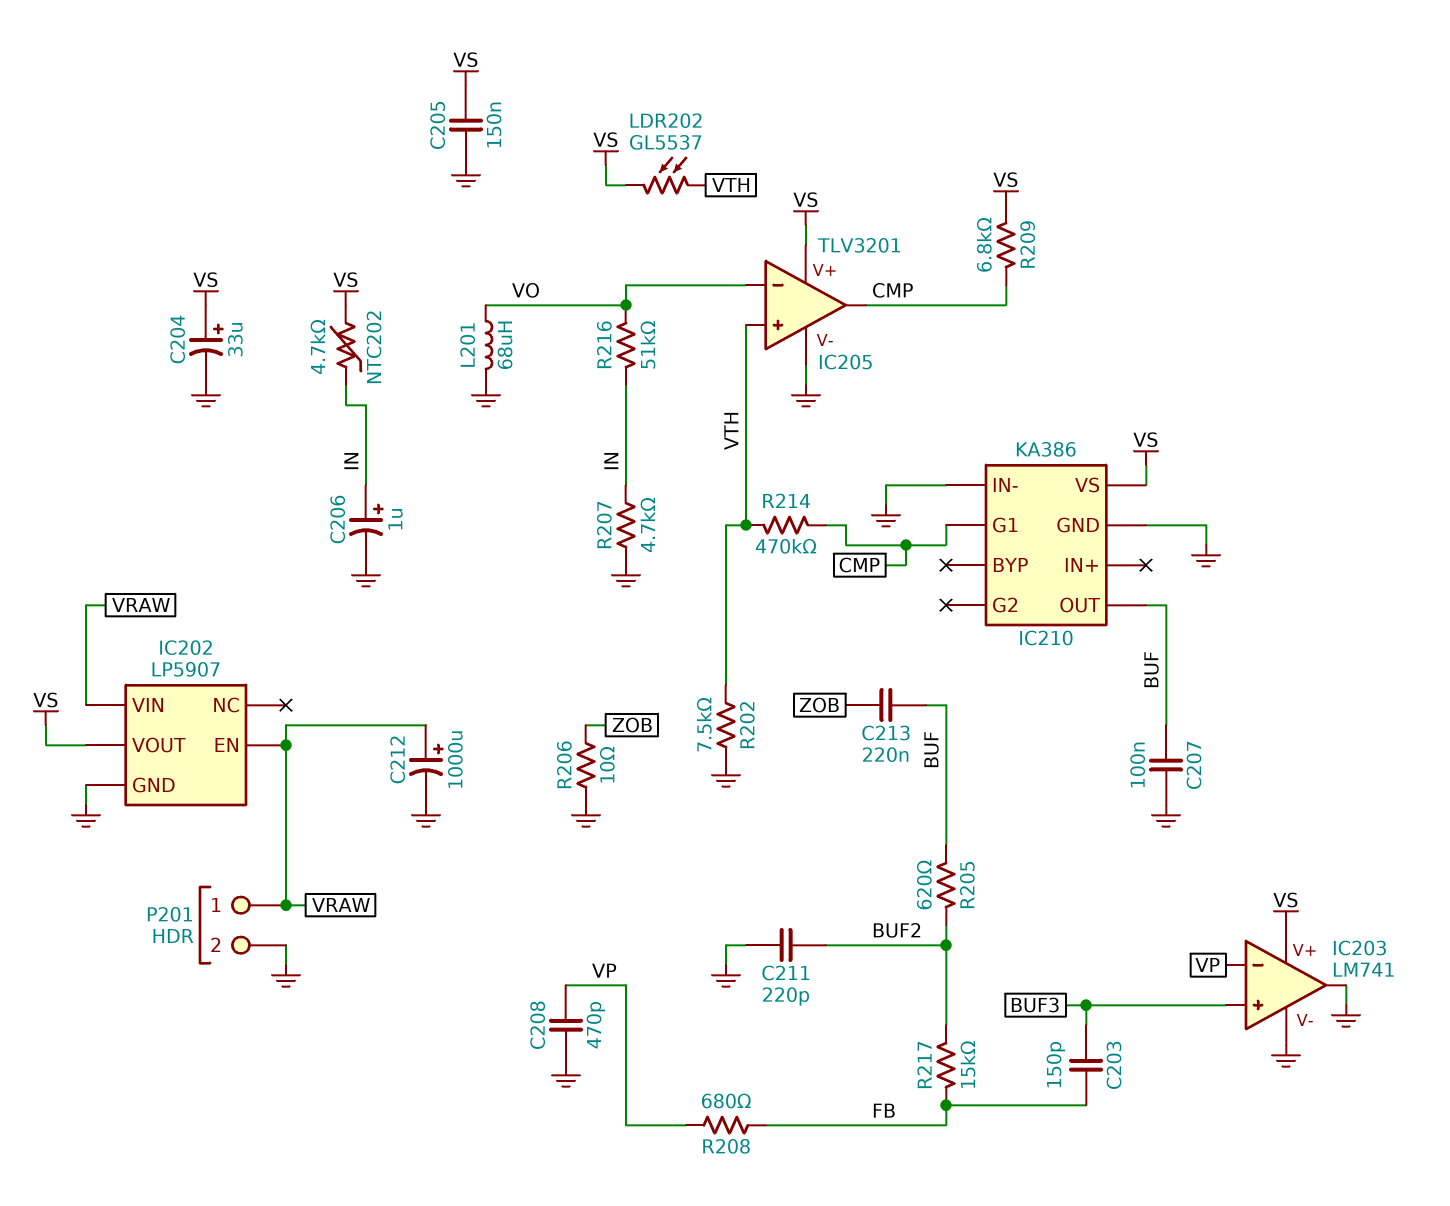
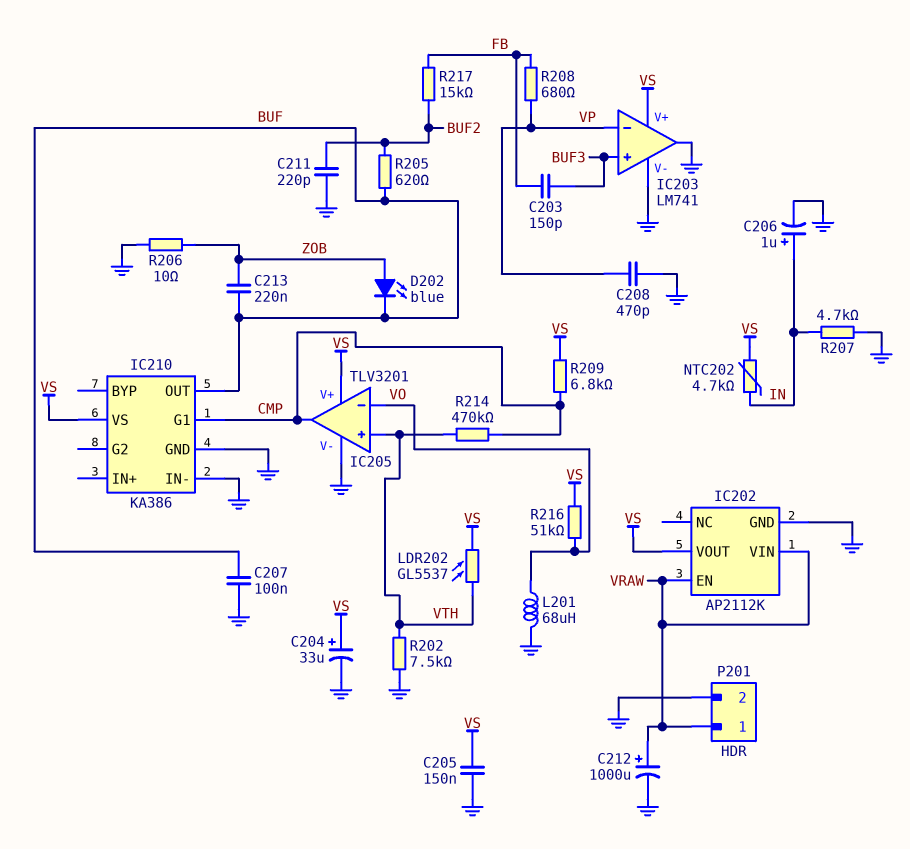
D202: none -> LED blue (A ZOB, K BUF)
IC202: LP5907 -> AP2112K
R216: 51k (IN, VO) -> 51k (VO, VS)

